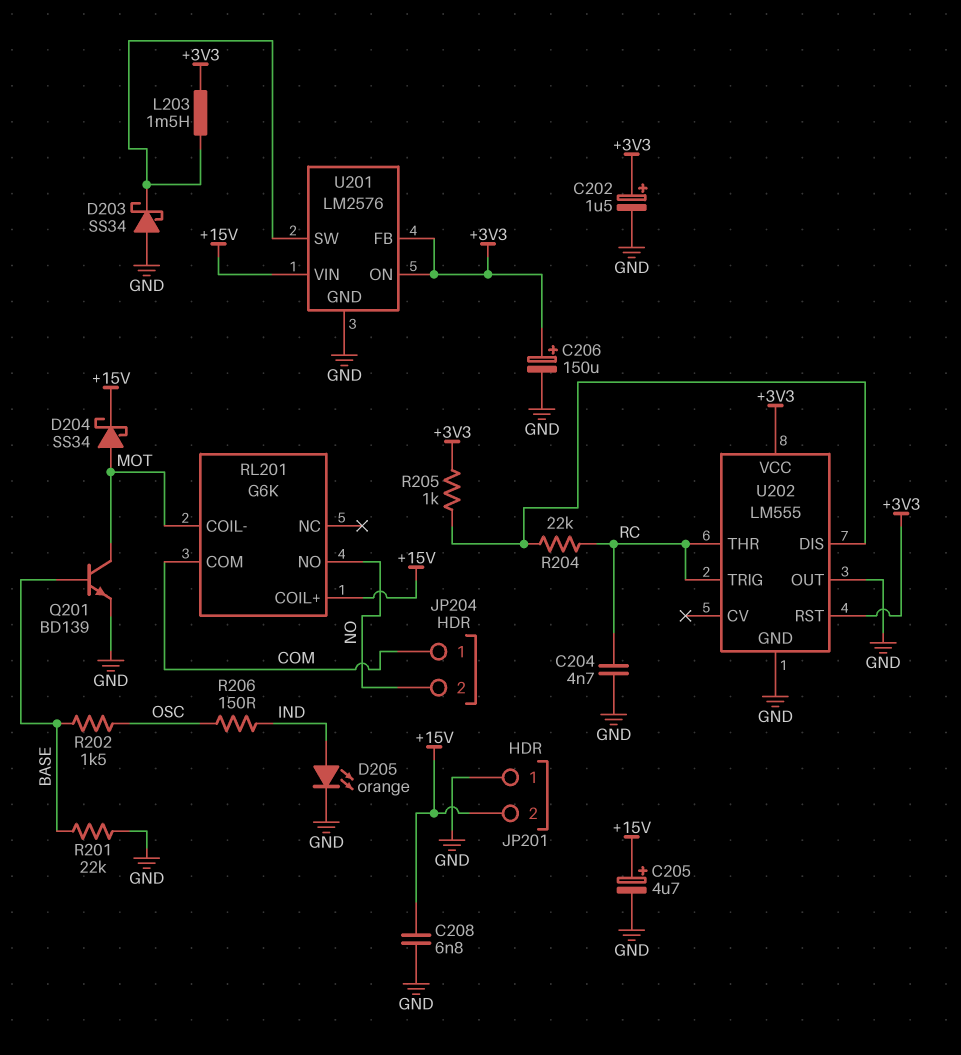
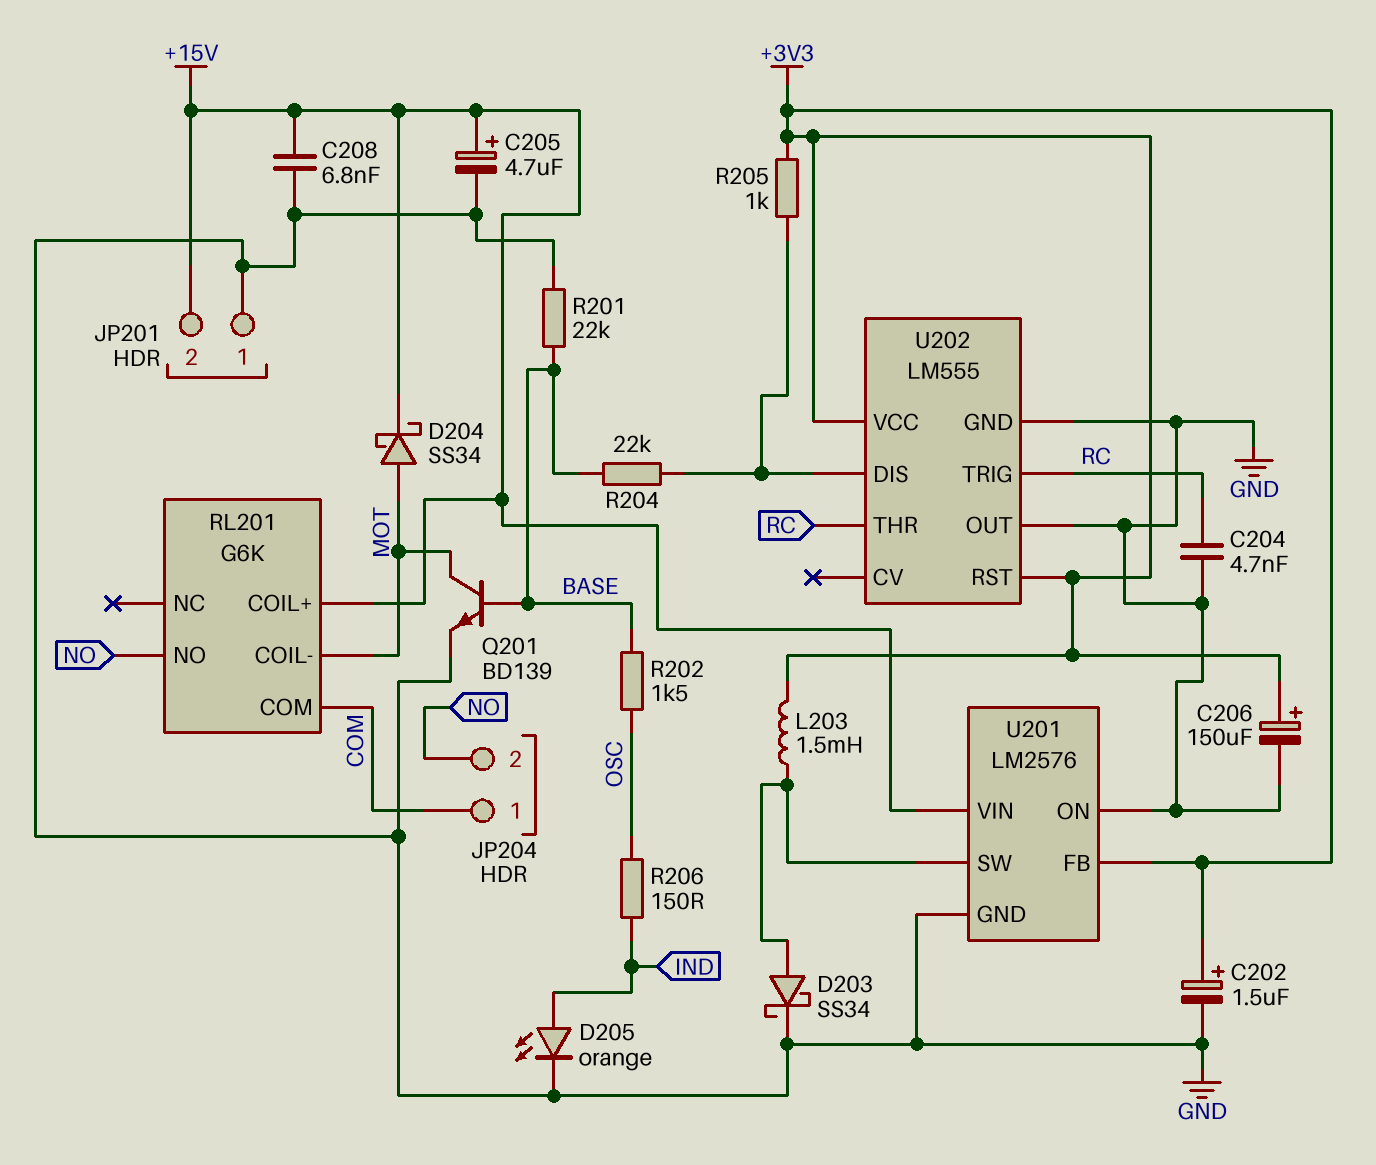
D203: schottky SS34 (A GND, K U201/SW) -> schottky SS34 (A U201/SW, K GND)
R204: 22k (RC, U202/DIS) -> 22k (BASE, U202/DIS)
U201 pin ON: +3V3 -> GND

